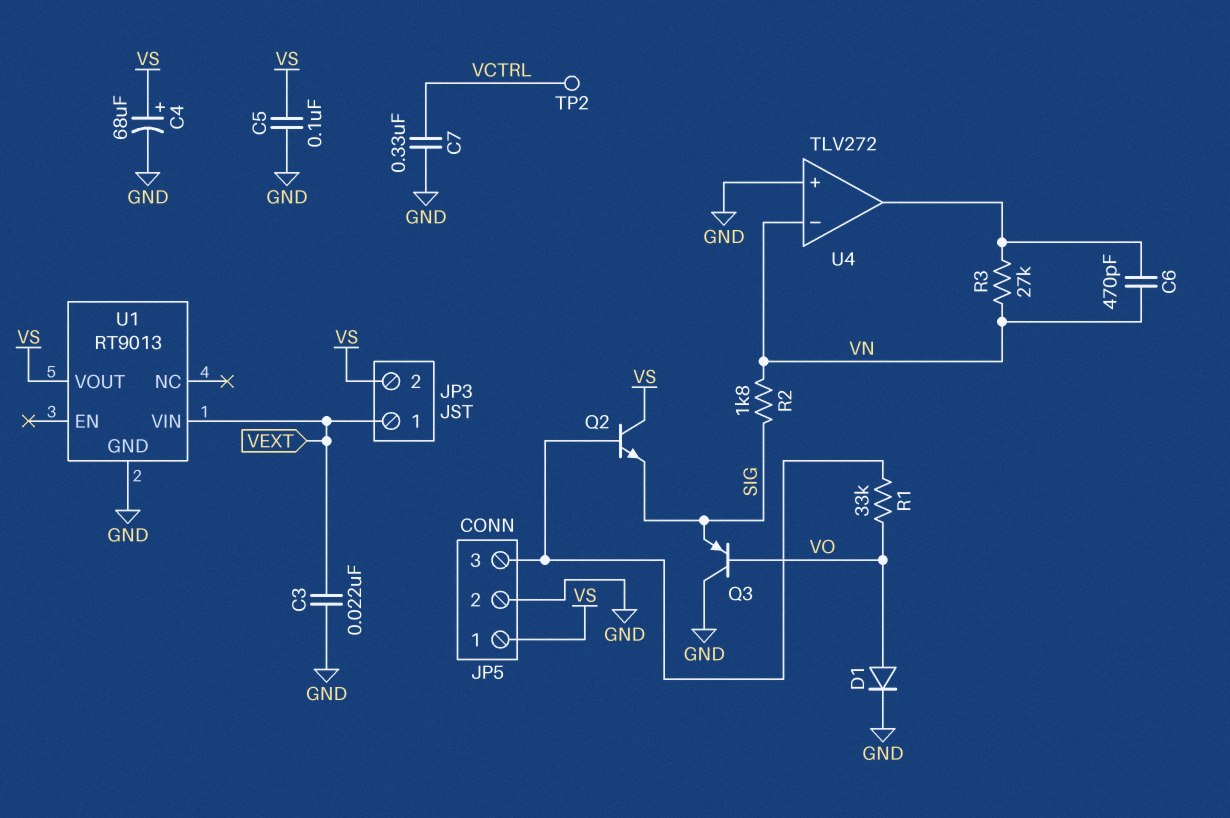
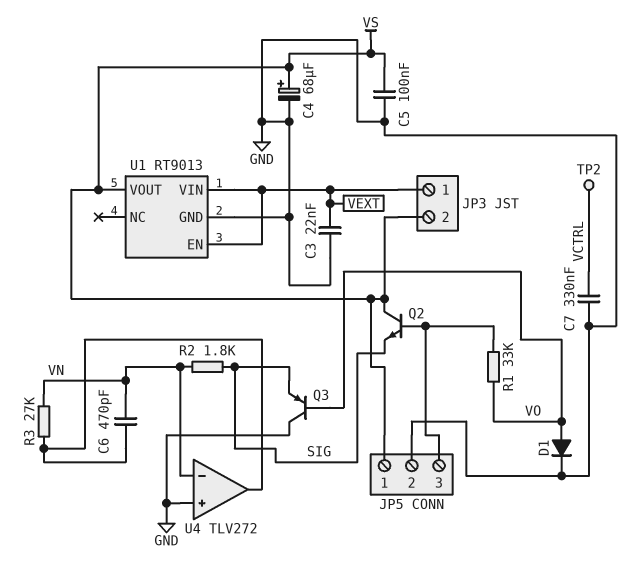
U1 pin EN: none -> VEXT

